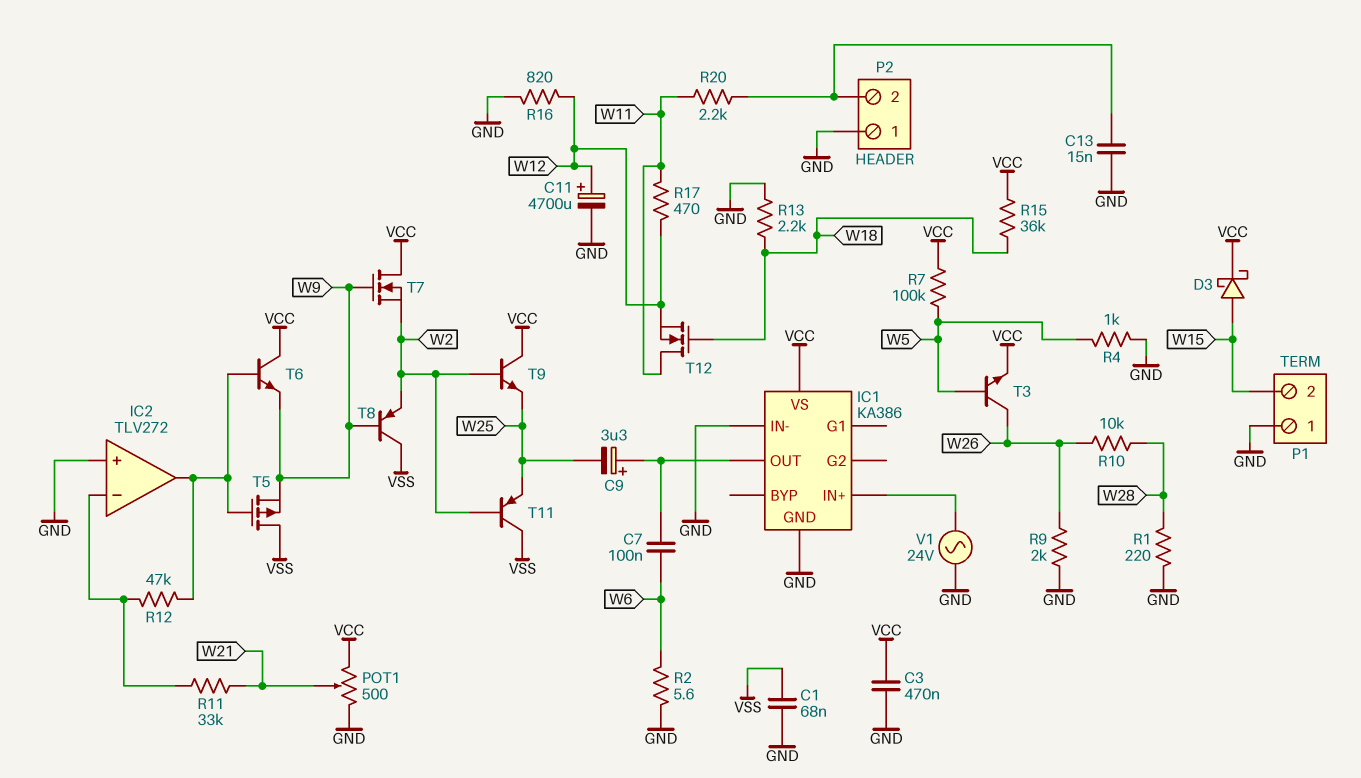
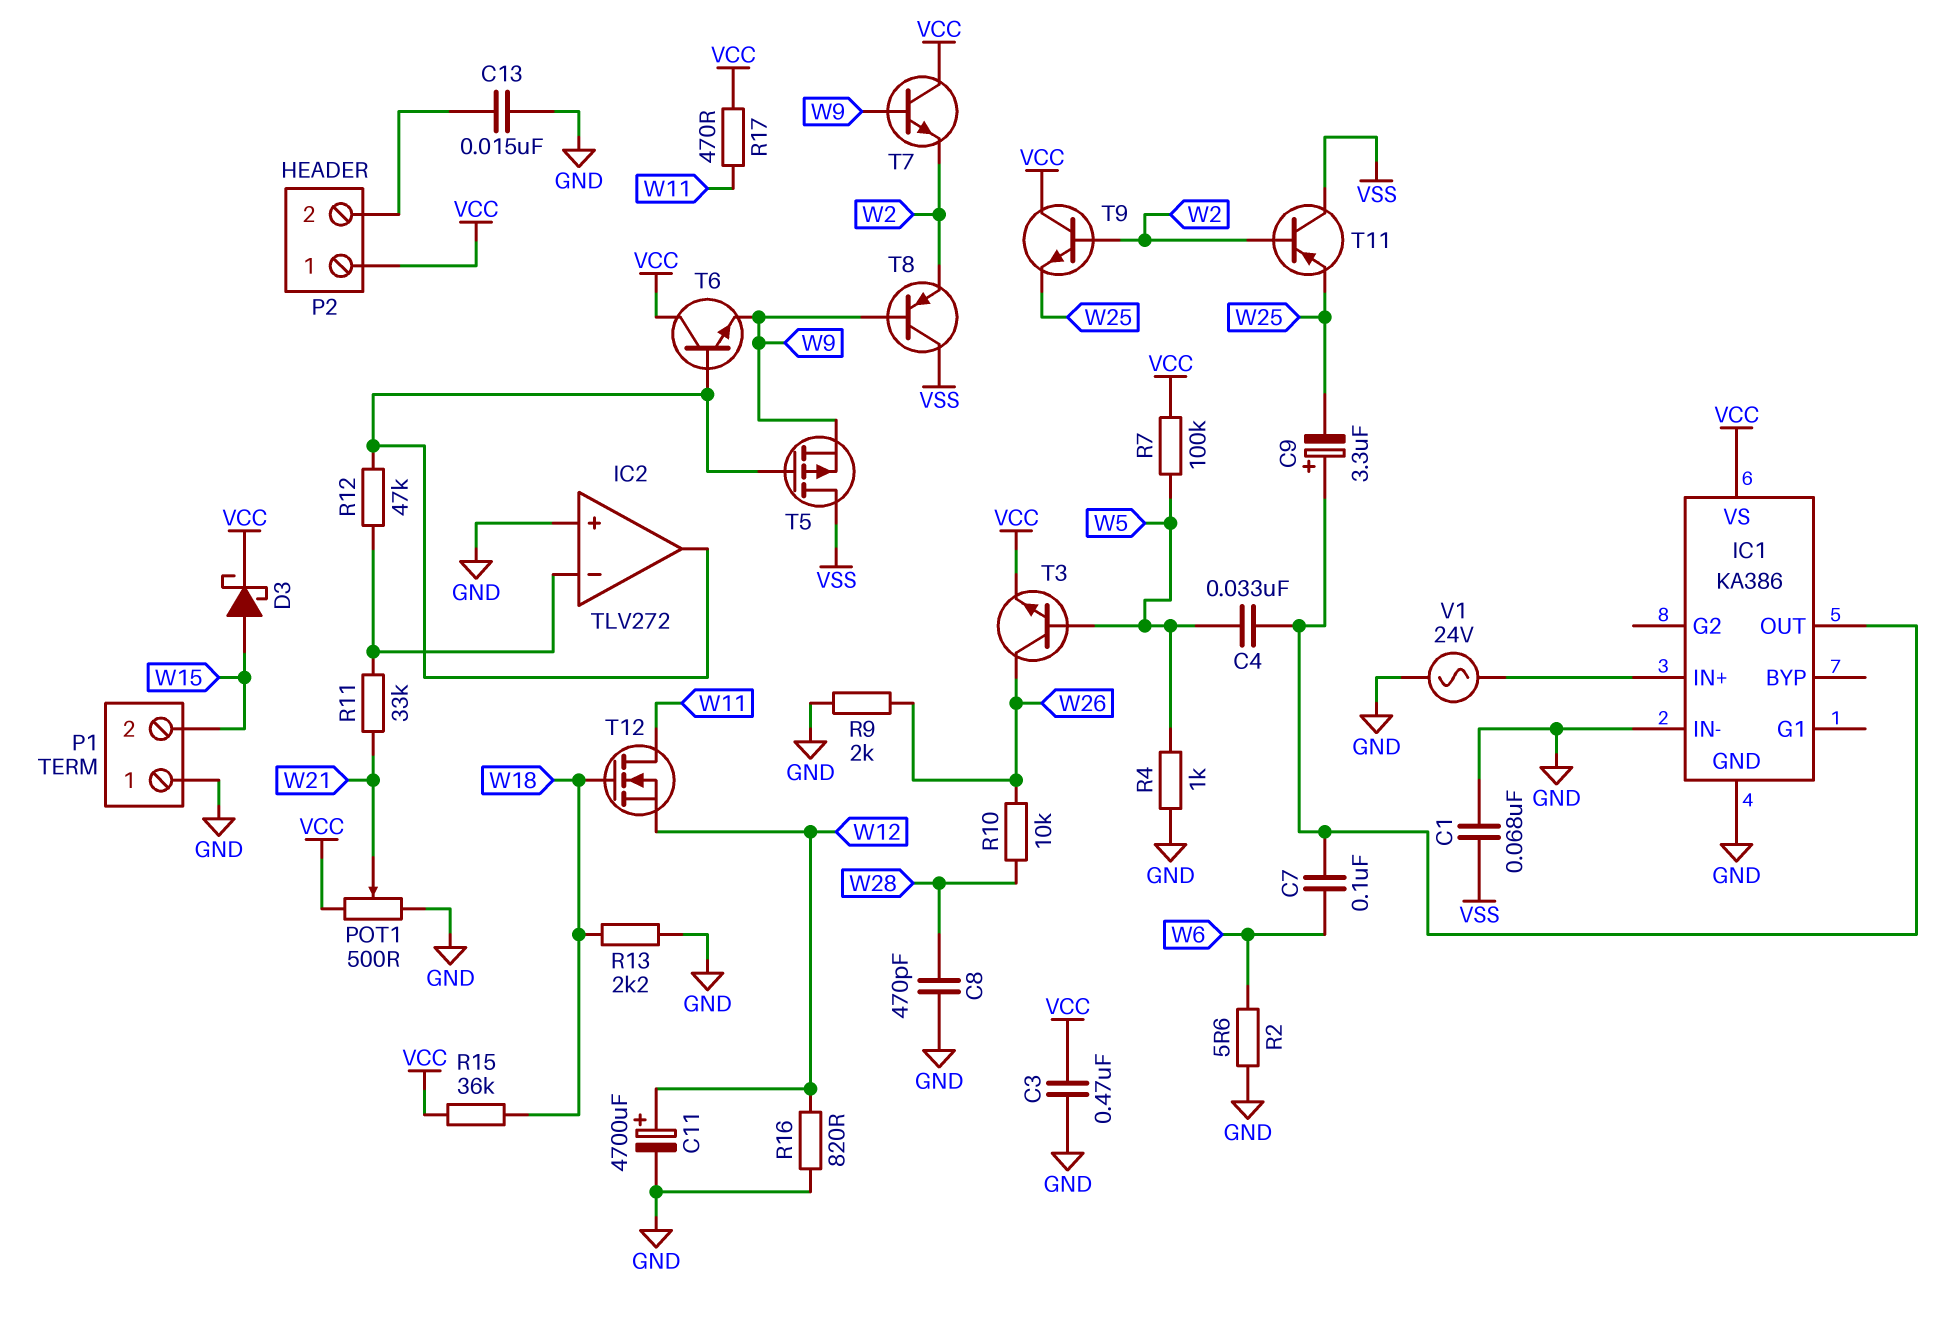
C4: none -> 33nF (IC1/OUT, W5)
C8: none -> 470pF (GND, W28)
P2 pin 1: GND -> VCC
R1: 220 (GND, W28) -> none
R17: 470 (W11, W12) -> 470 (VCC, W11)
R20: 2.2k (P2/2, W11) -> none
T7: NMOS (G W9, D VCC, S W2) -> NPN (B W9, C VCC, E W2)

